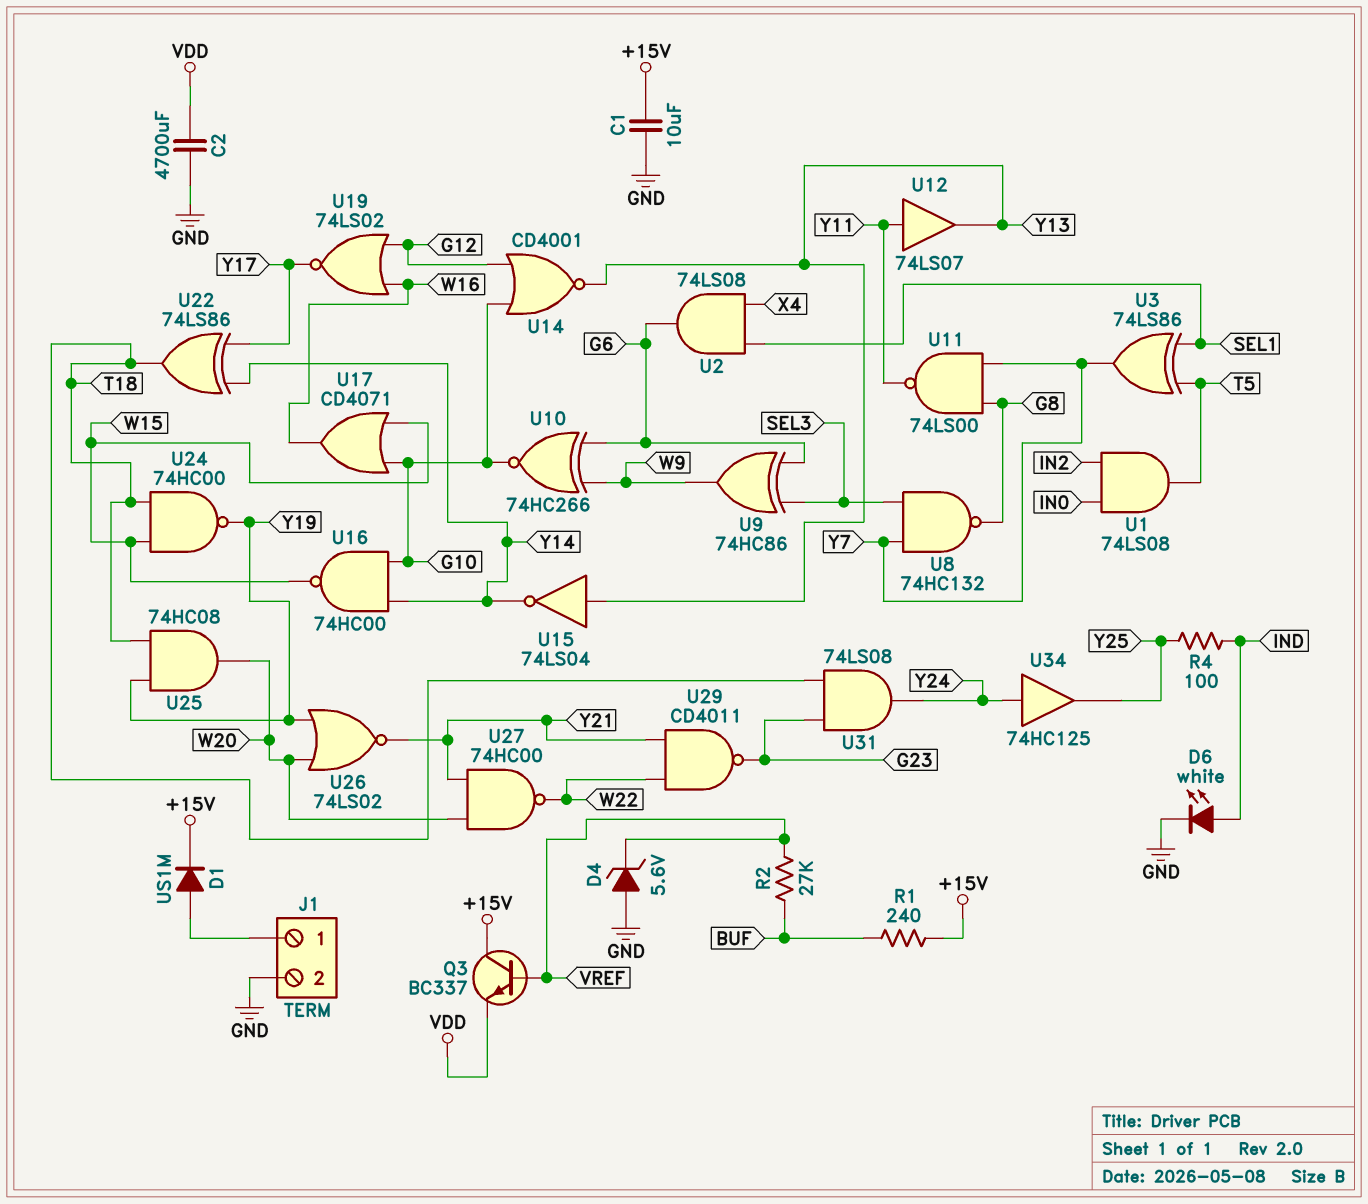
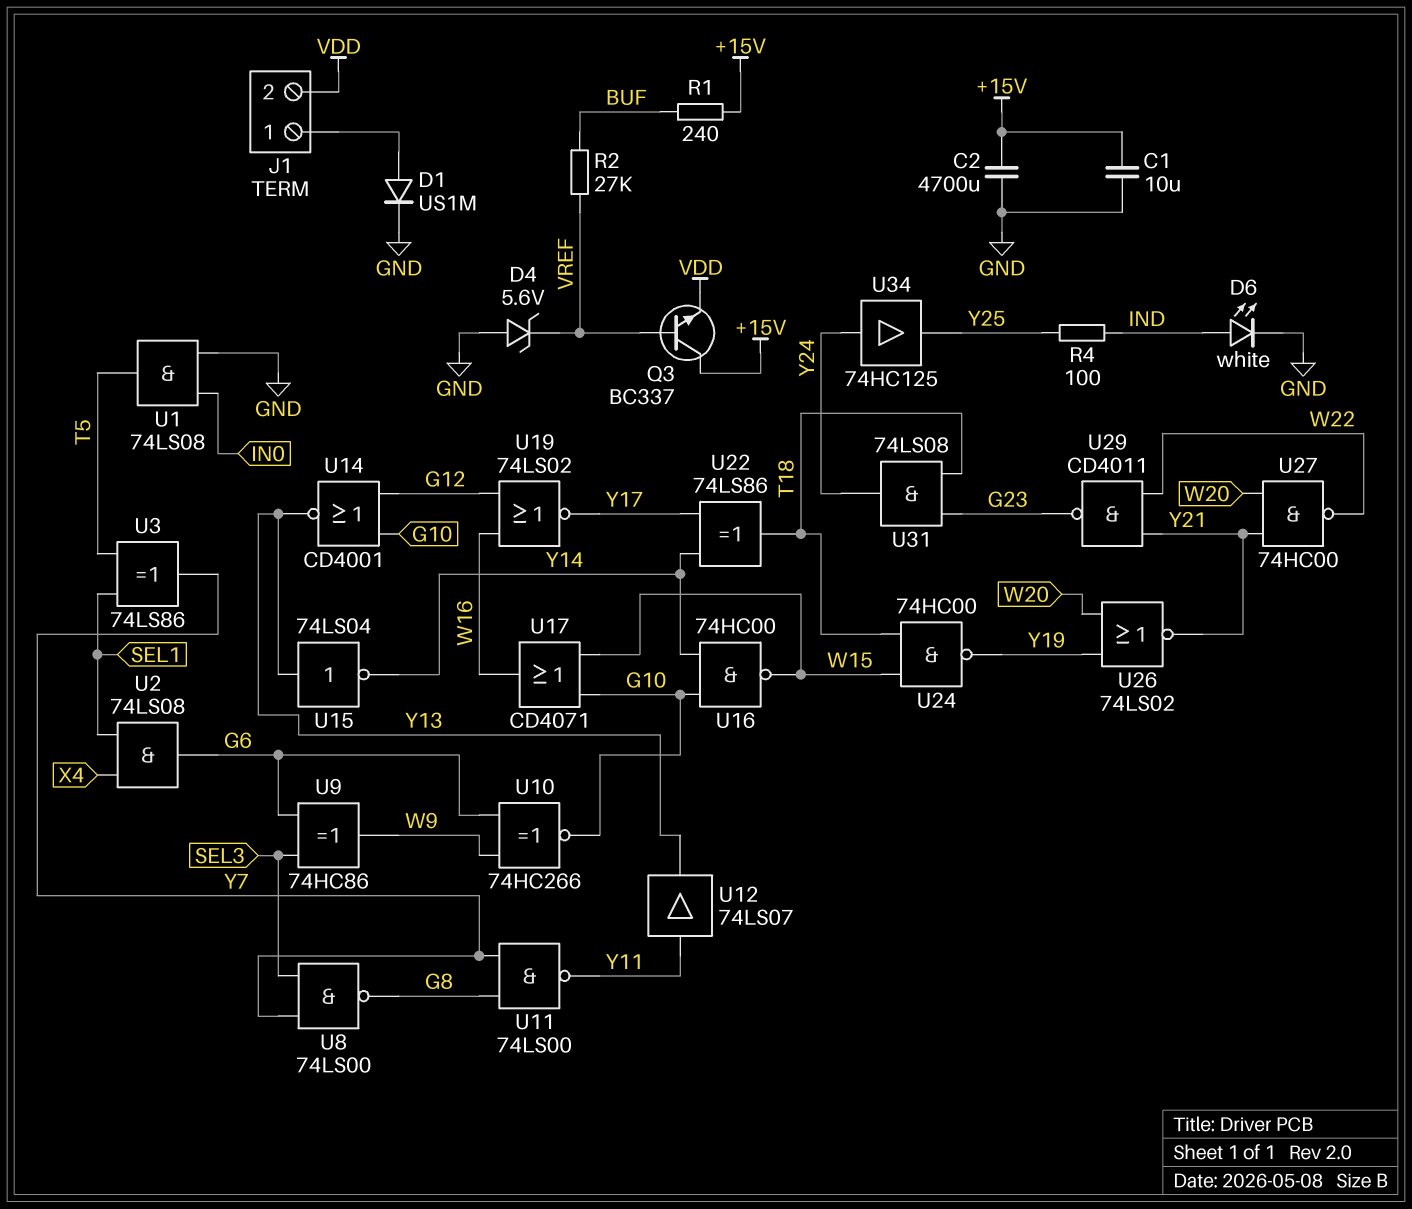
C2: 4700uF (GND, VDD) -> 4700uF (+15V, GND)
D1: diode US1M (A J1/1, K +15V) -> diode US1M (A J1/1, K GND)
J1 pin 2: GND -> VDD
U1: AND 74LS08 (in IN0, in IN2, out T5) -> AND 74LS08 (in GND, in IN0, out T5)
U8: NAND 74HC132 (in SEL3, in Y7, out G8) -> NAND 74LS00 (in SEL3, in Y7, out G8)
U25: AND 74HC08 (in T18, in Y19, out W20) -> none

